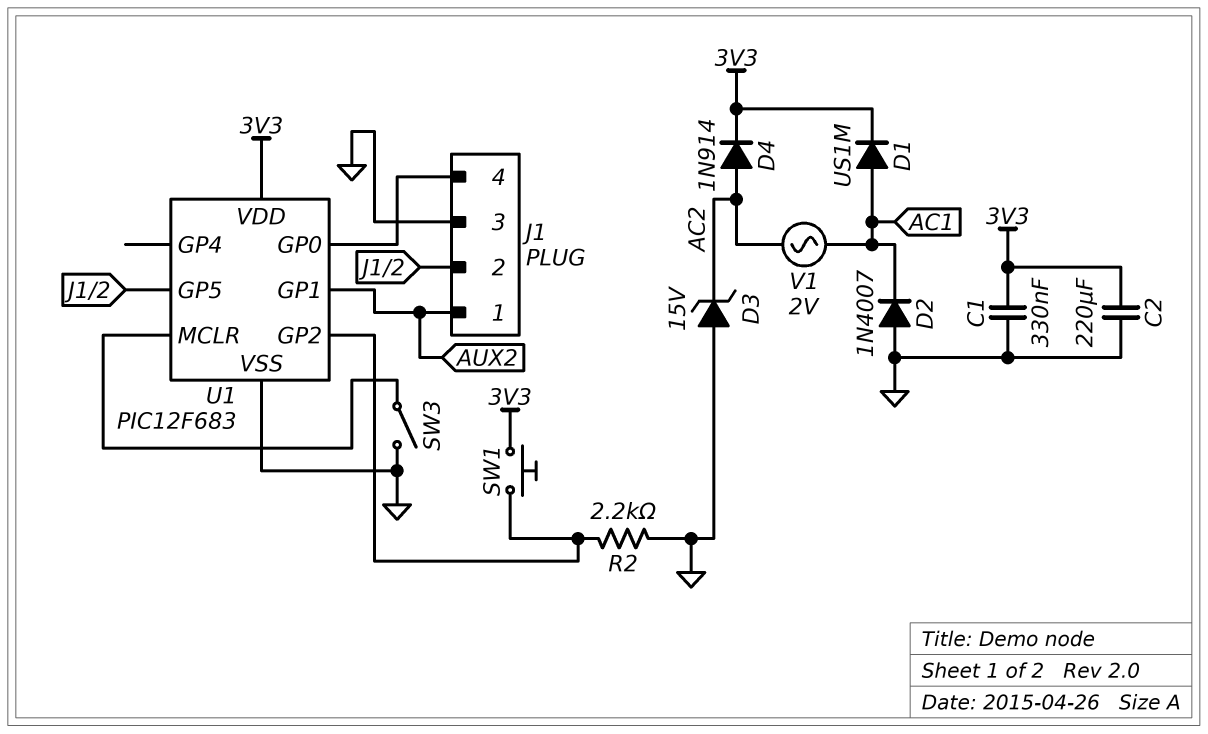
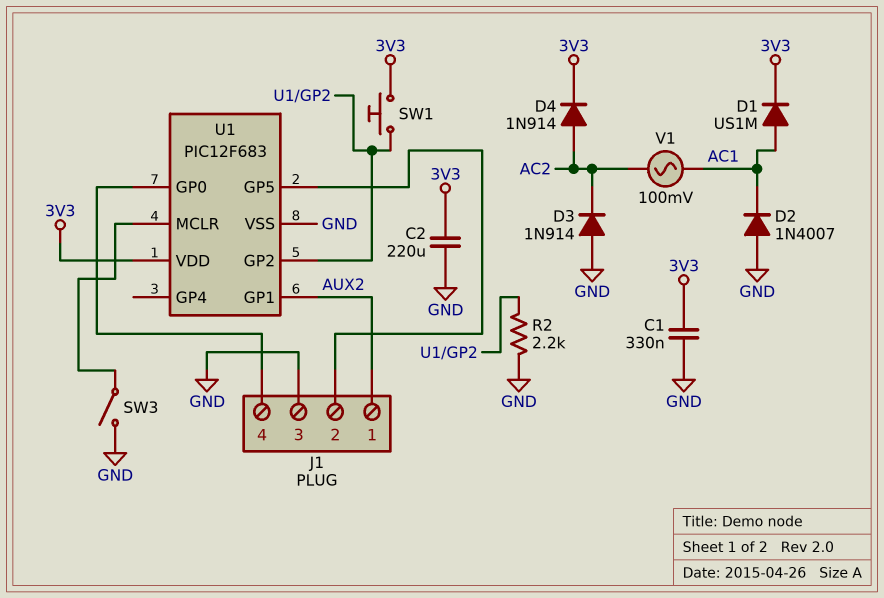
D3: zener 15V (A GND, K AC2) -> diode 1N914 (A GND, K AC2)
V1: AC 2V (AC1, AC2) -> AC 100mV (AC1, AC2)

